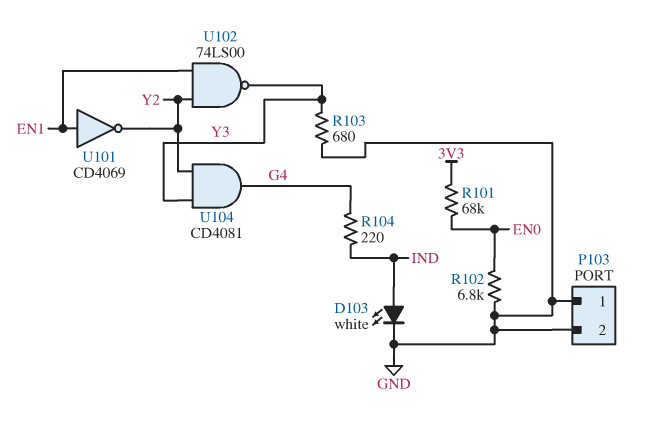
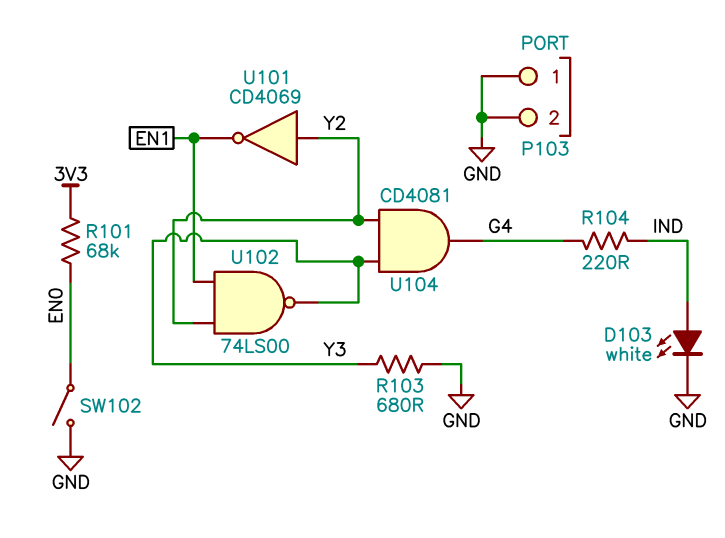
R102: 6.8k (EN0, GND) -> none
SW102: none -> switch (EN0, GND)
U101: NOT CD4069 (in EN1, out Y2) -> NOT CD4069 (in Y2, out EN1)

